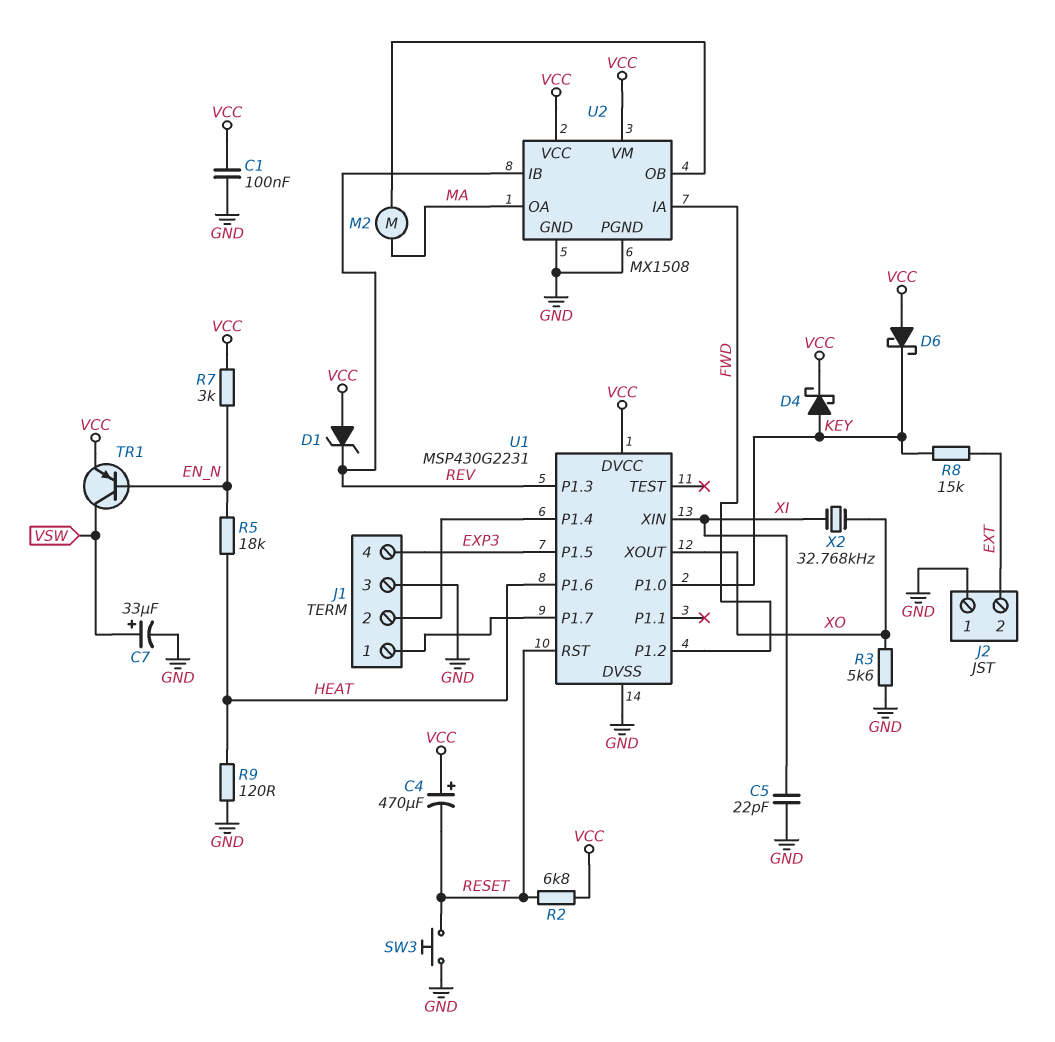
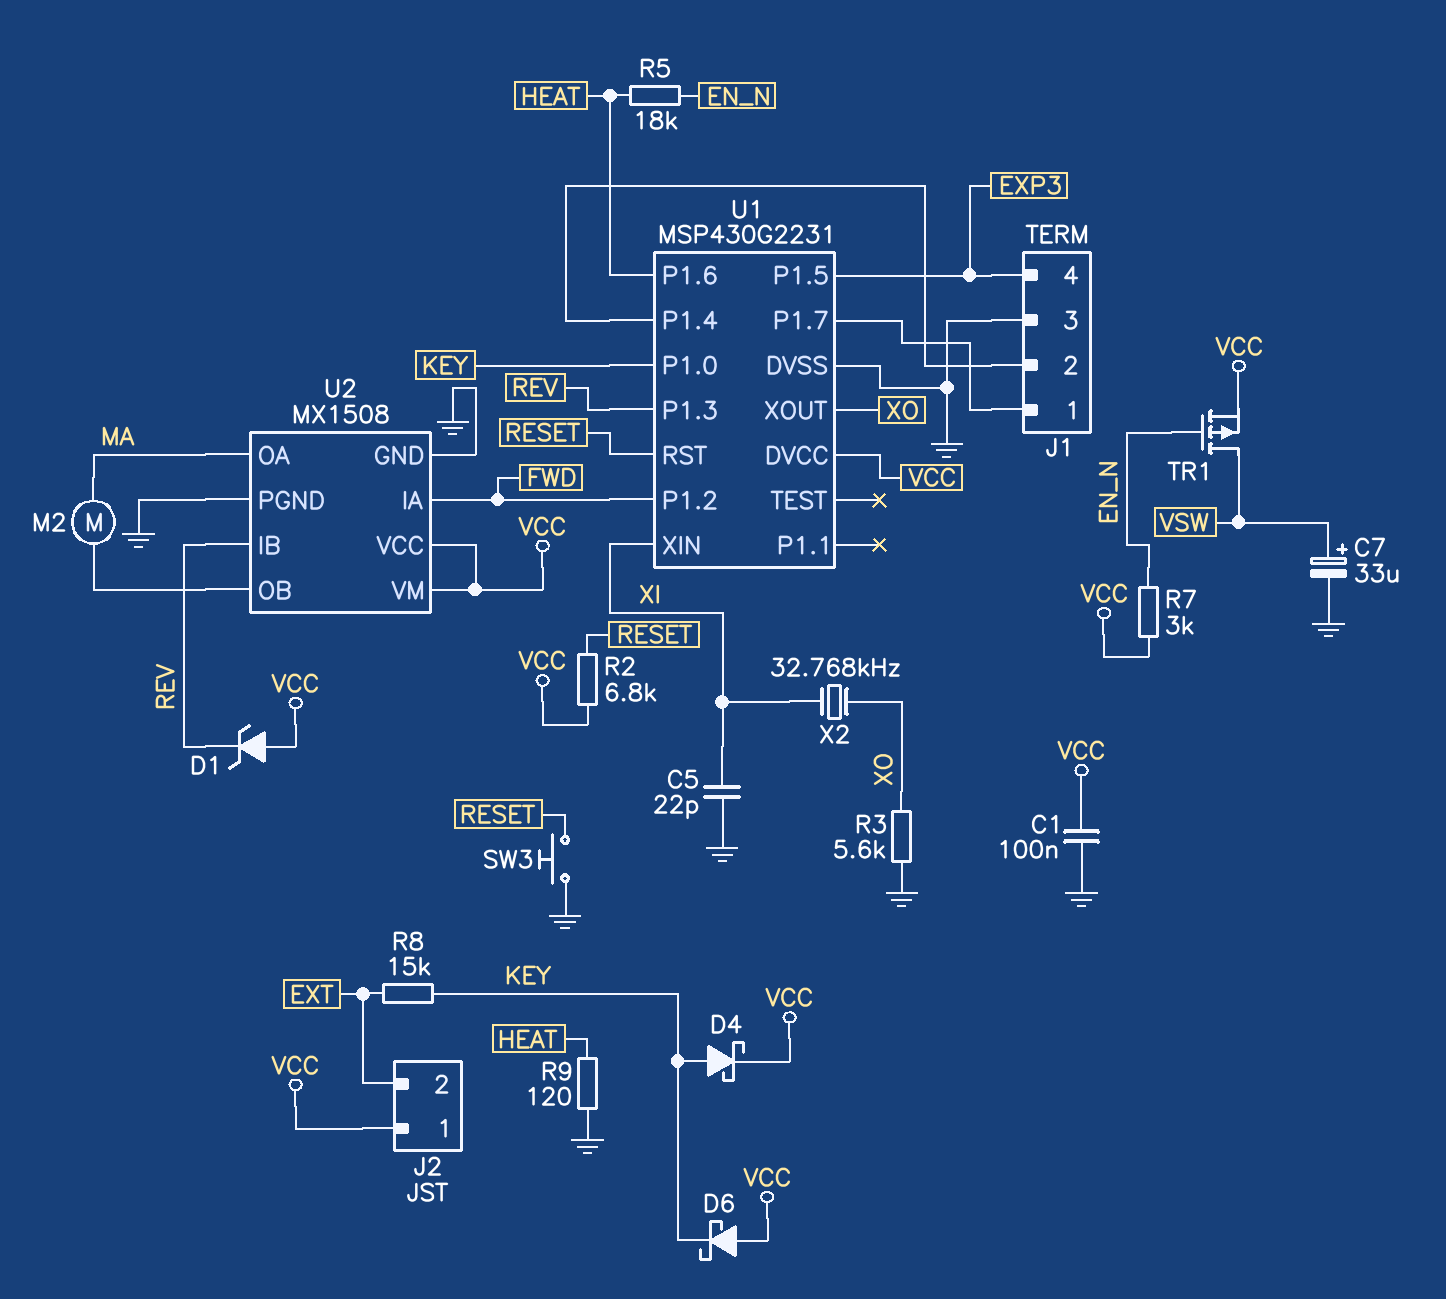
C4: 470uF (plus VCC, minus RESET) -> none
J2 pin 1: GND -> VCC
TR1: PNP (B EN_N, C VSW, E VCC) -> PMOS (G EN_N, D VSW, S VCC)

